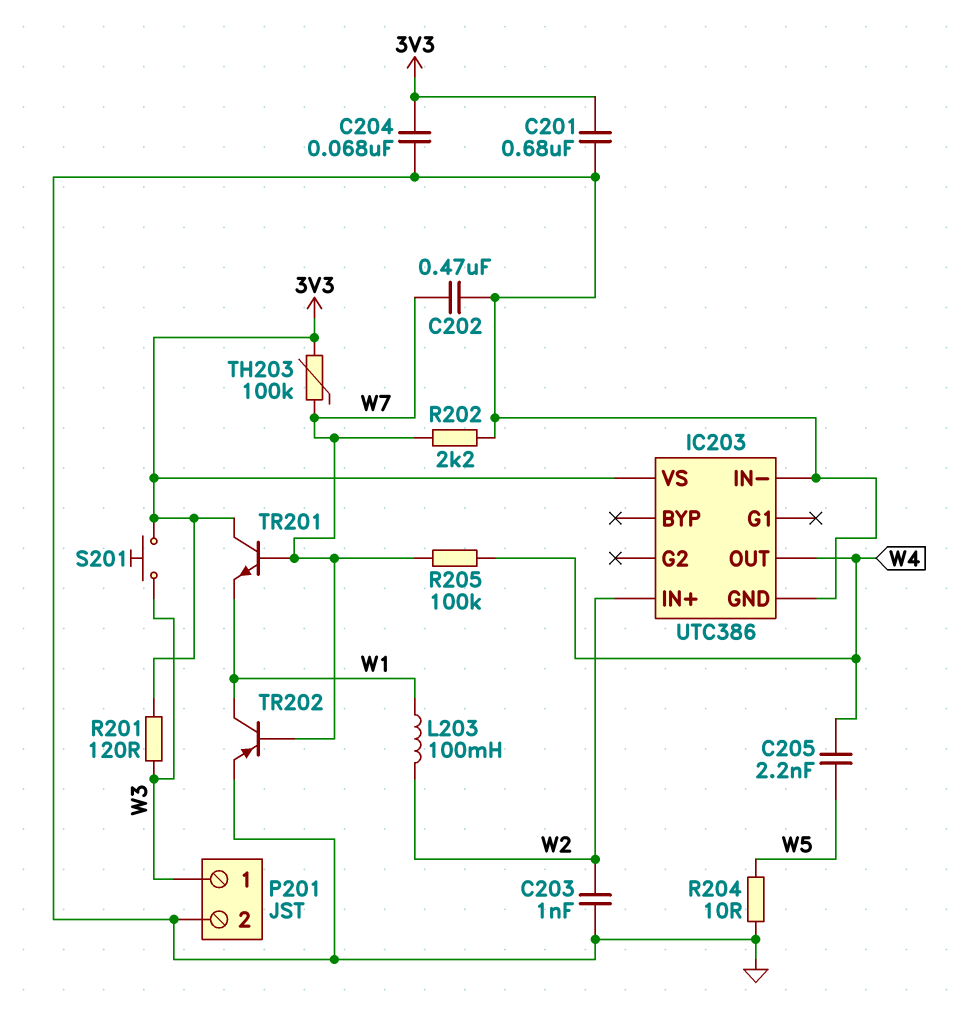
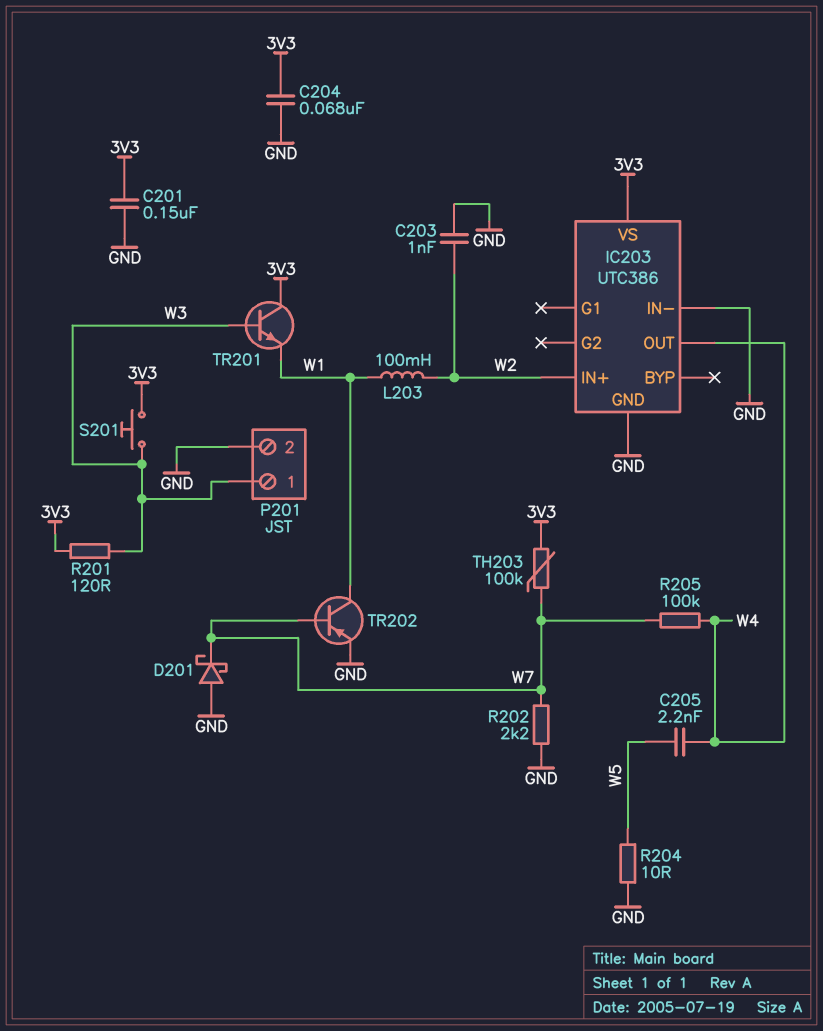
C201: 680nF (3V3, GND) -> 150nF (3V3, GND)
C202: 470nF (GND, W7) -> none
D201: none -> schottky (A GND, K W7)
TR201: NPN (B W7, C 3V3, E W1) -> NPN (B W3, C 3V3, E W1)

